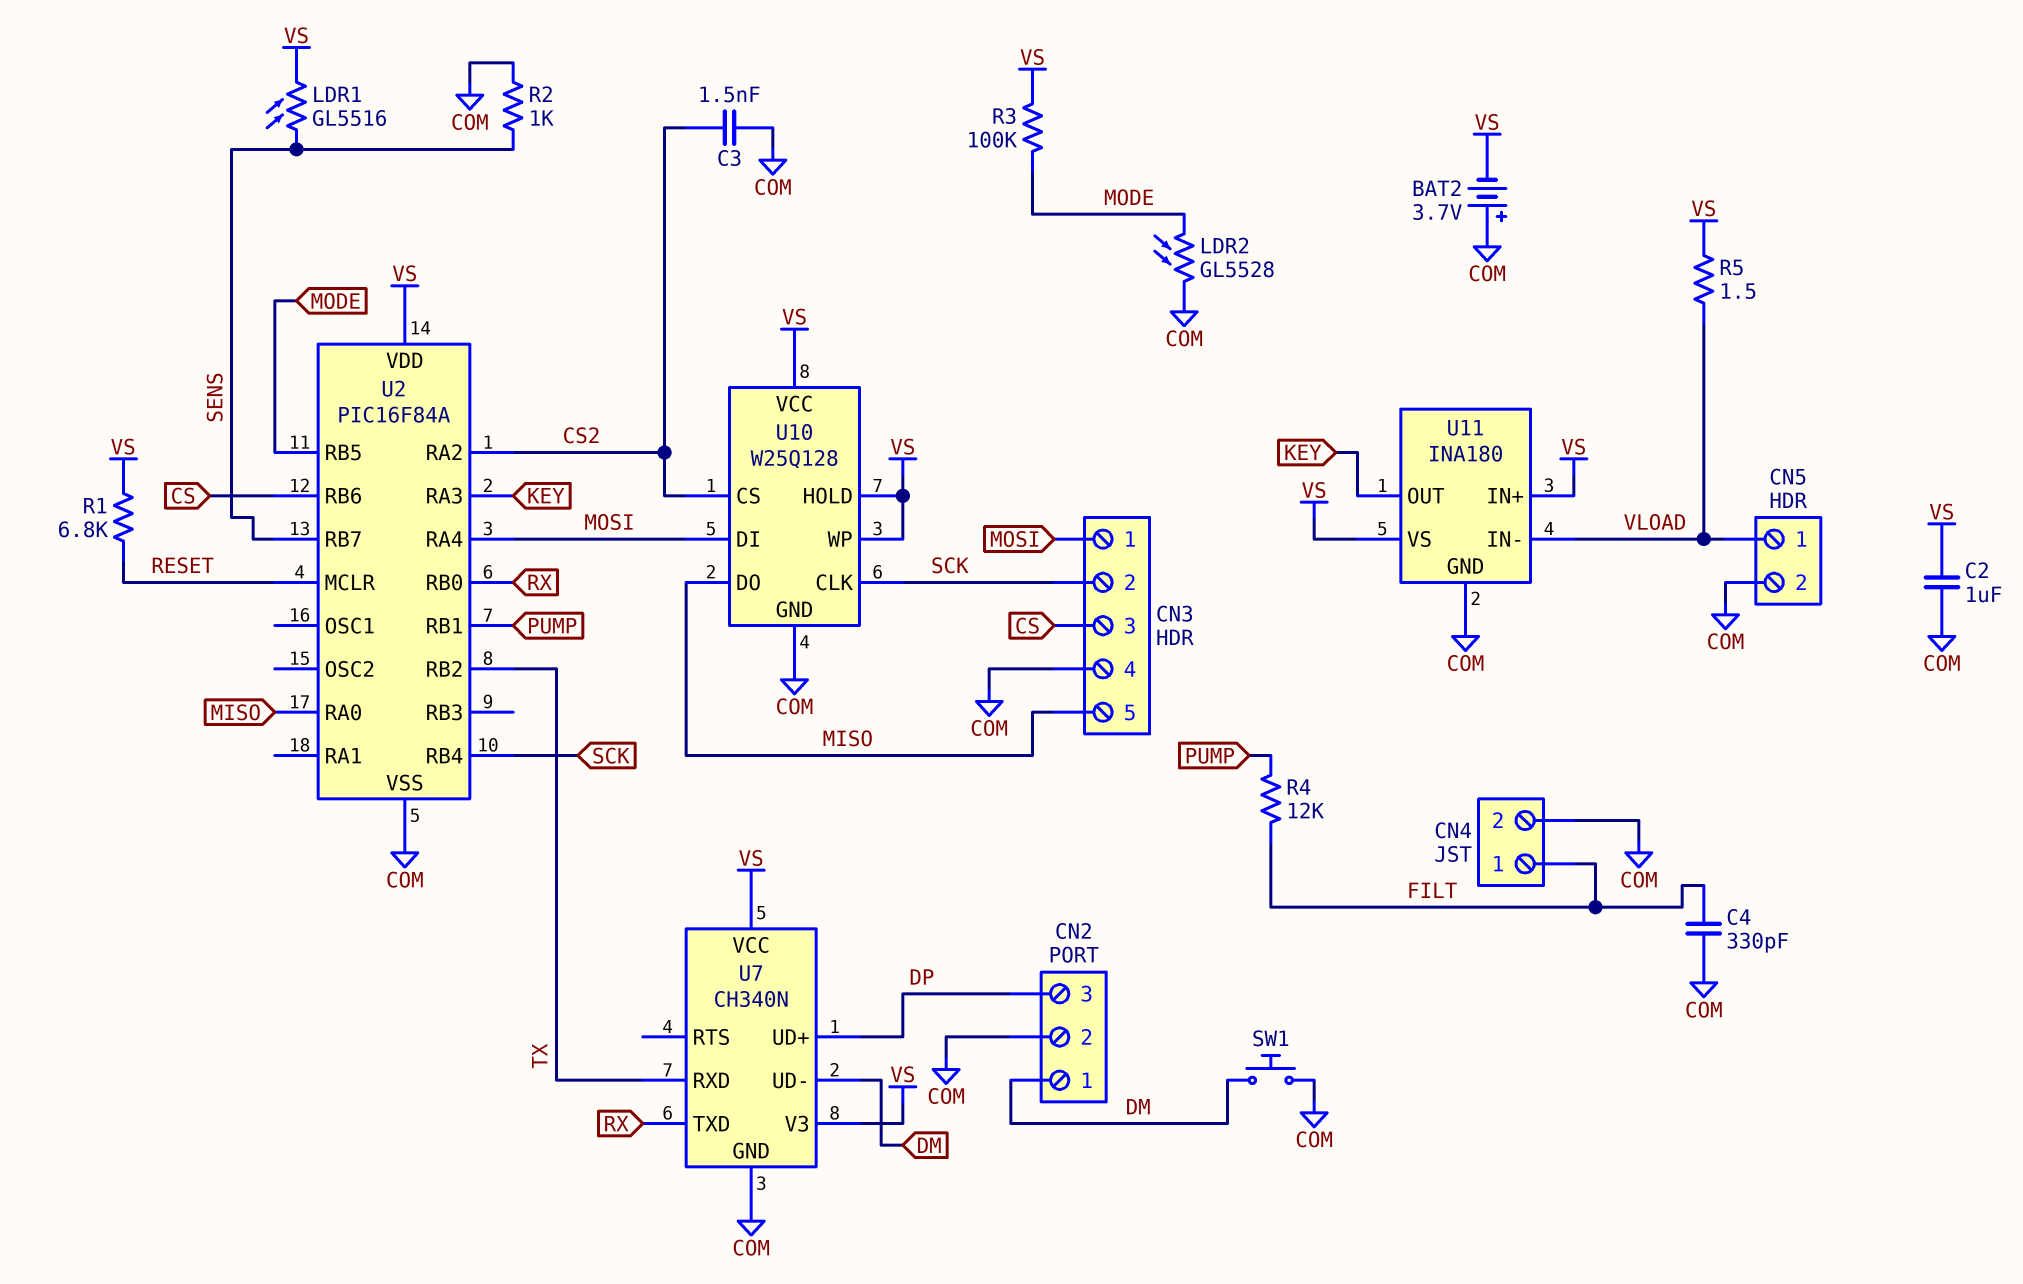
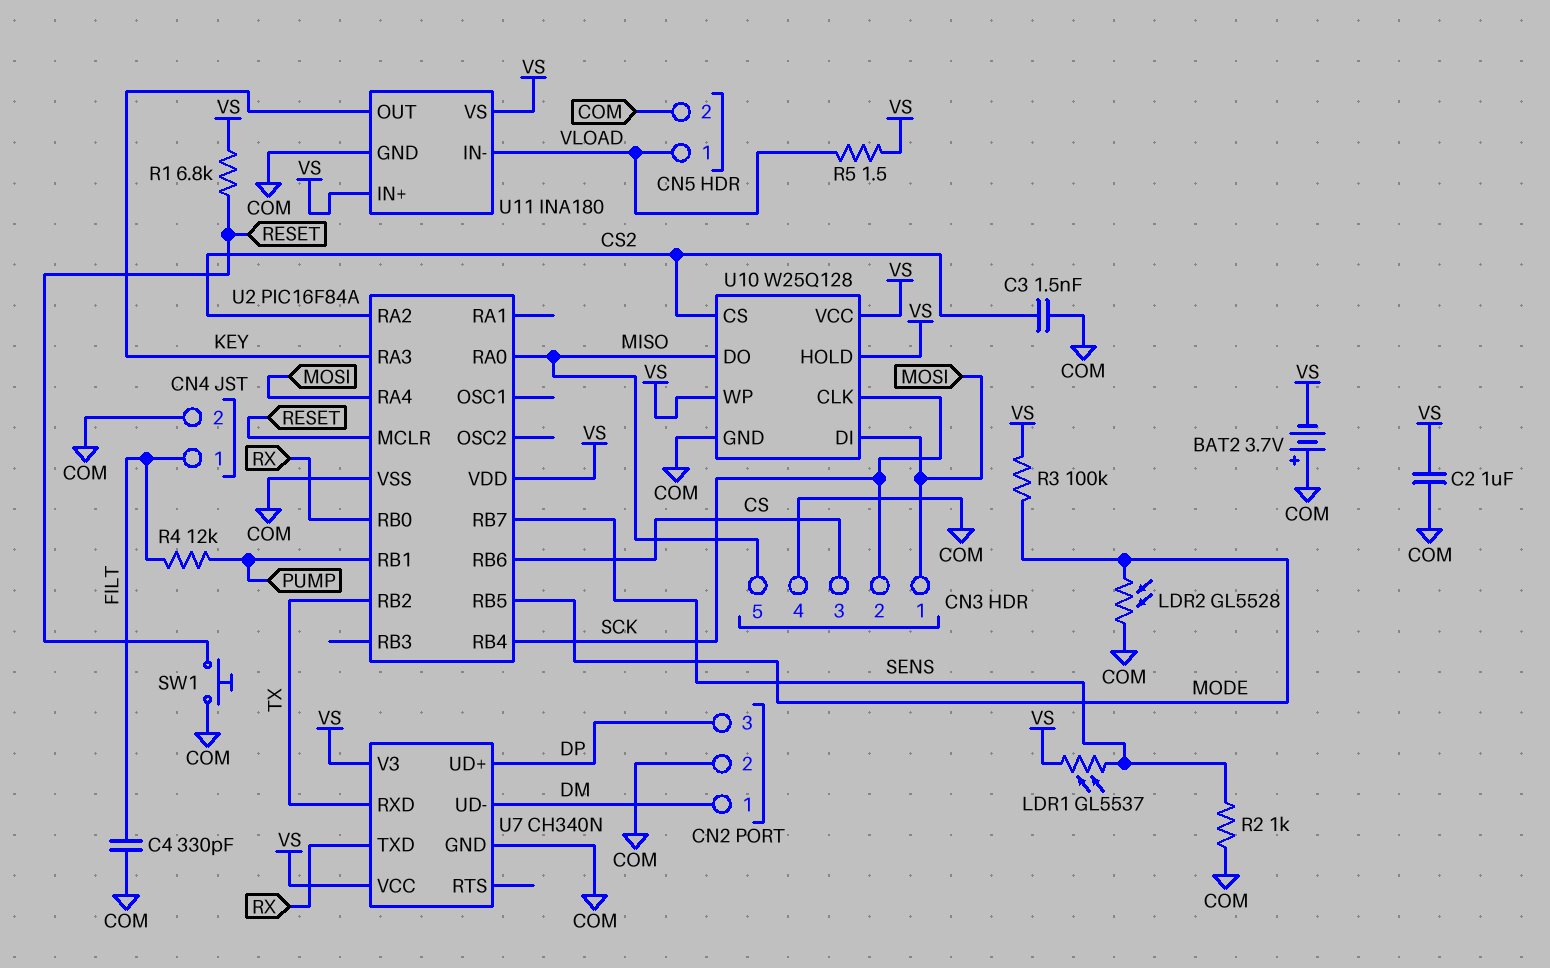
LDR1: GL5516 (SENS, VS) -> GL5537 (SENS, VS)
SW1: button (COM, DM) -> button (COM, RESET)

